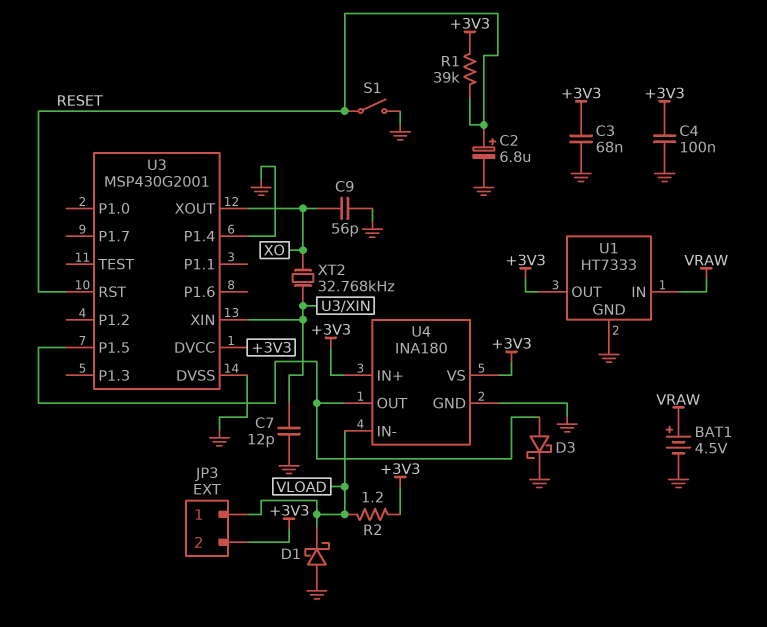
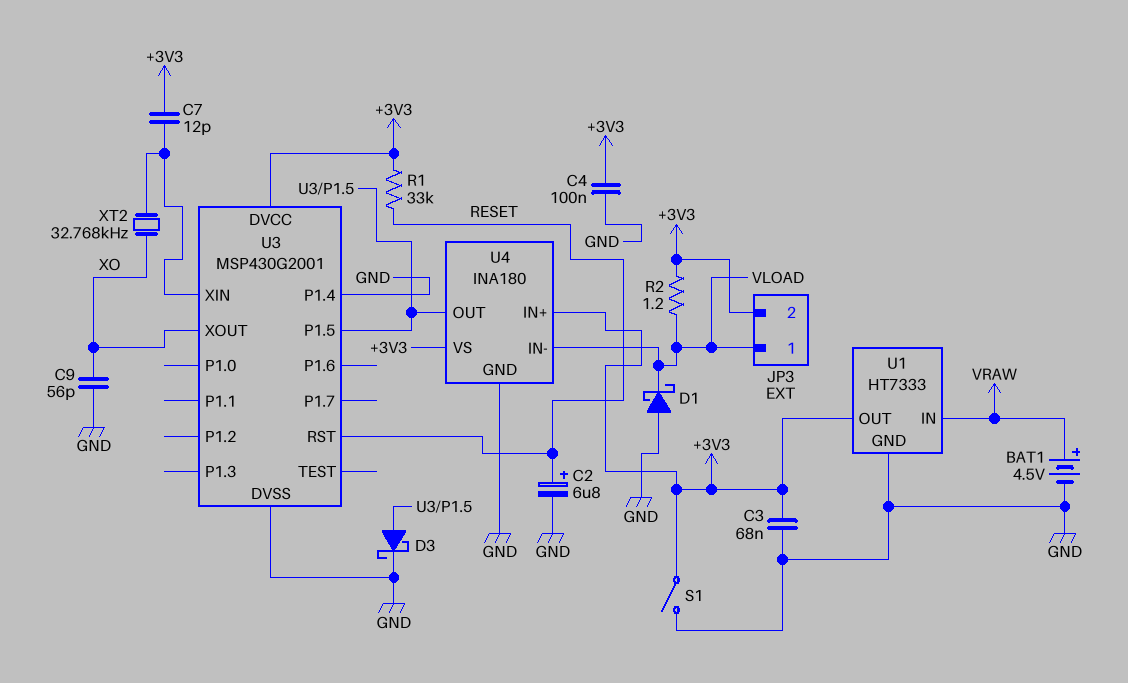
C7: 12pF (GND, U3/XIN) -> 12pF (+3V3, U3/XIN)
R1: 39k (+3V3, RESET) -> 33k (+3V3, RESET)
S1: switch (GND, RESET) -> switch (+3V3, GND)

